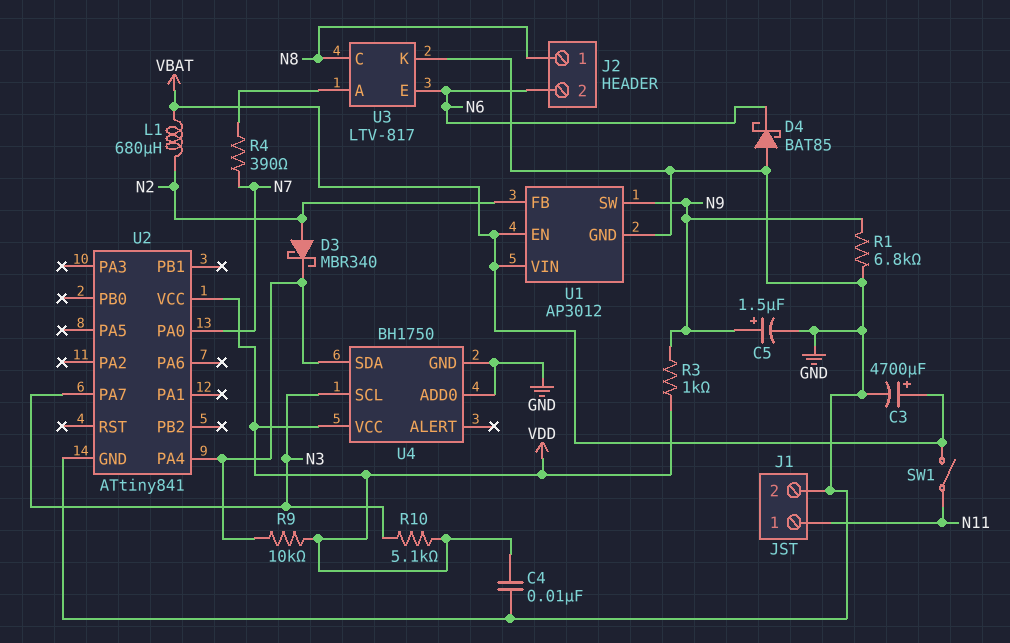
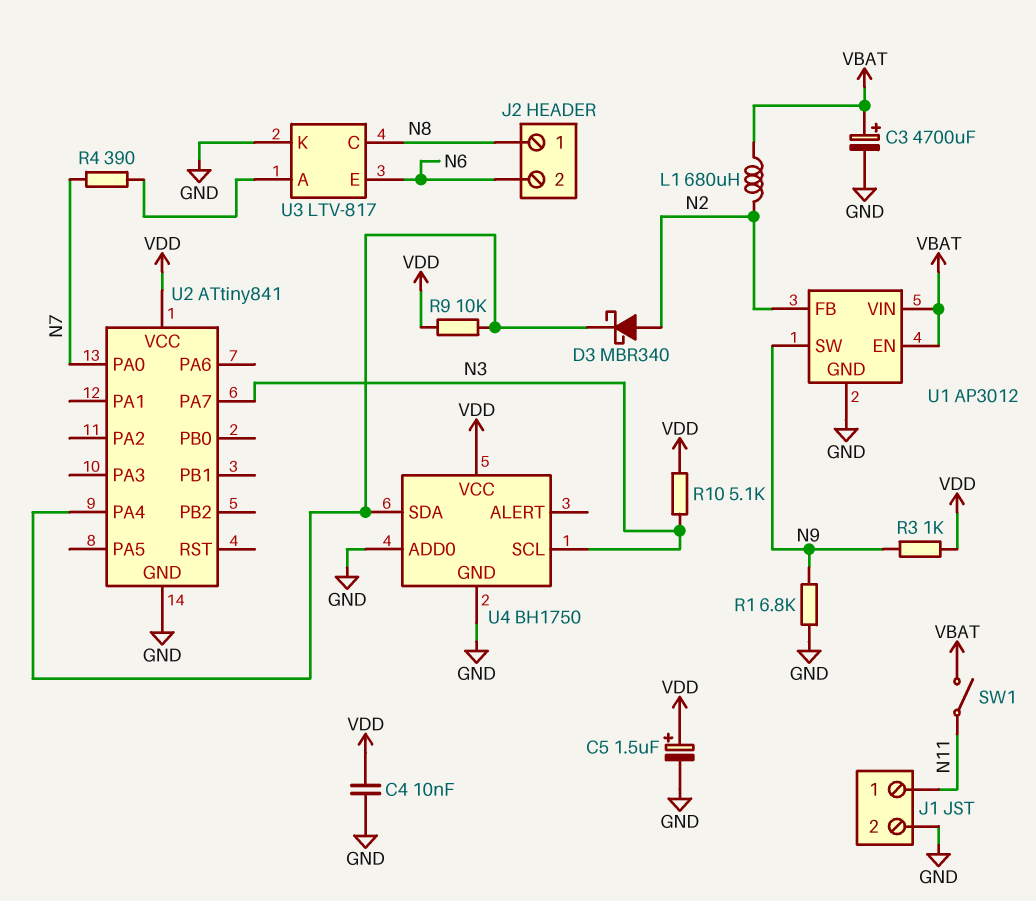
C5: 1.5uF (plus N9, minus GND) -> 1.5uF (plus VDD, minus GND)
D4: schottky BAT85 (A GND, K N6) -> none

